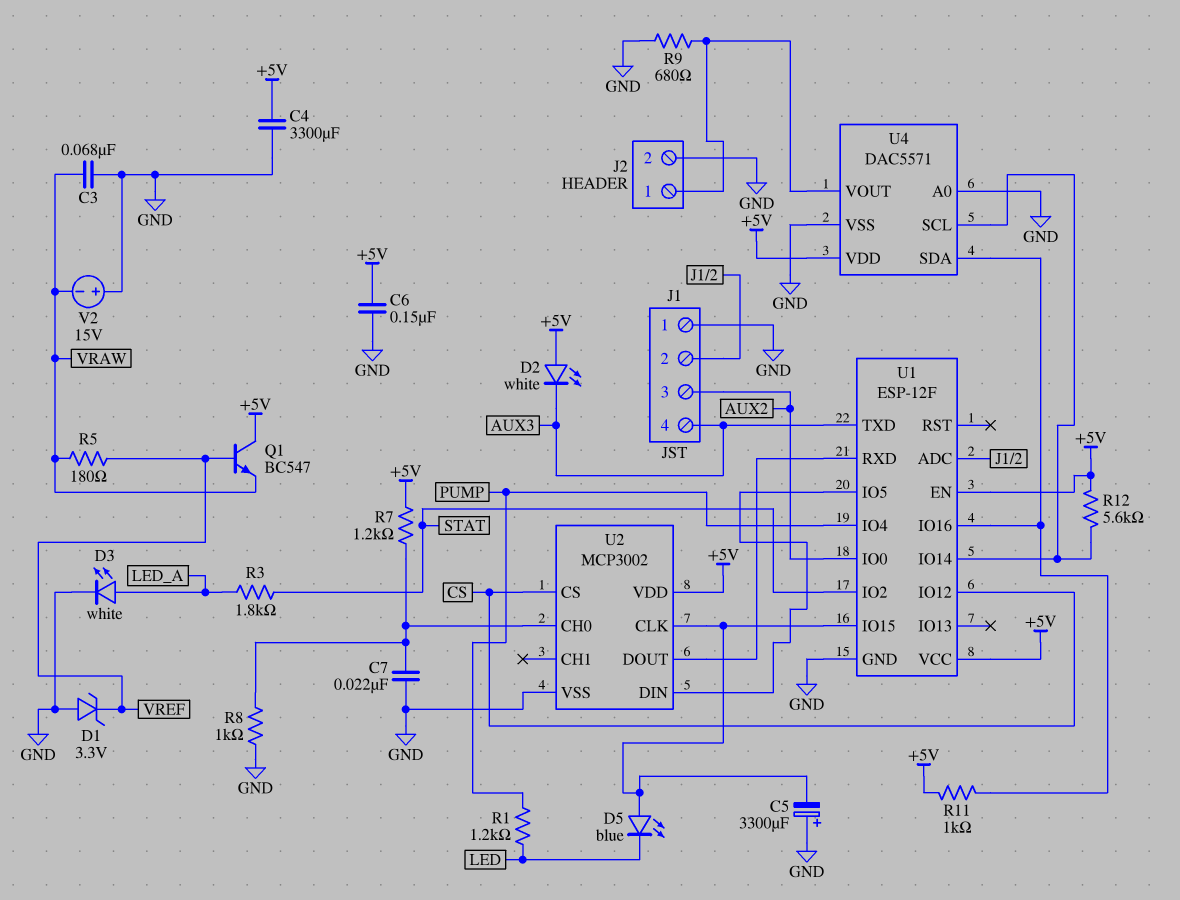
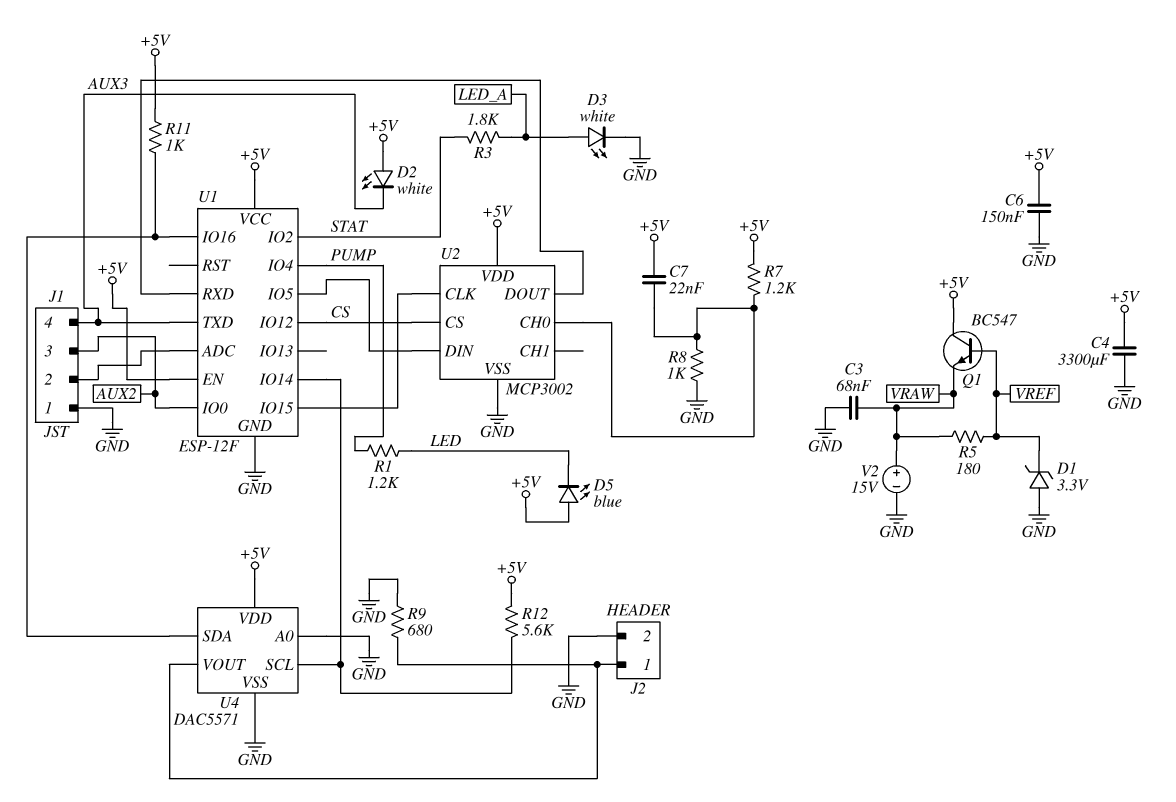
C5: 3300uF (plus GND, minus U1/IO15) -> none
C7: 22nF (GND, U2/CH0) -> 22nF (+5V, U2/CH0)
D5: LED blue (A U1/IO15, K LED) -> LED blue (A +5V, K LED)
V2: 15V (plus GND, minus VRAW) -> 15V (plus VRAW, minus GND)

